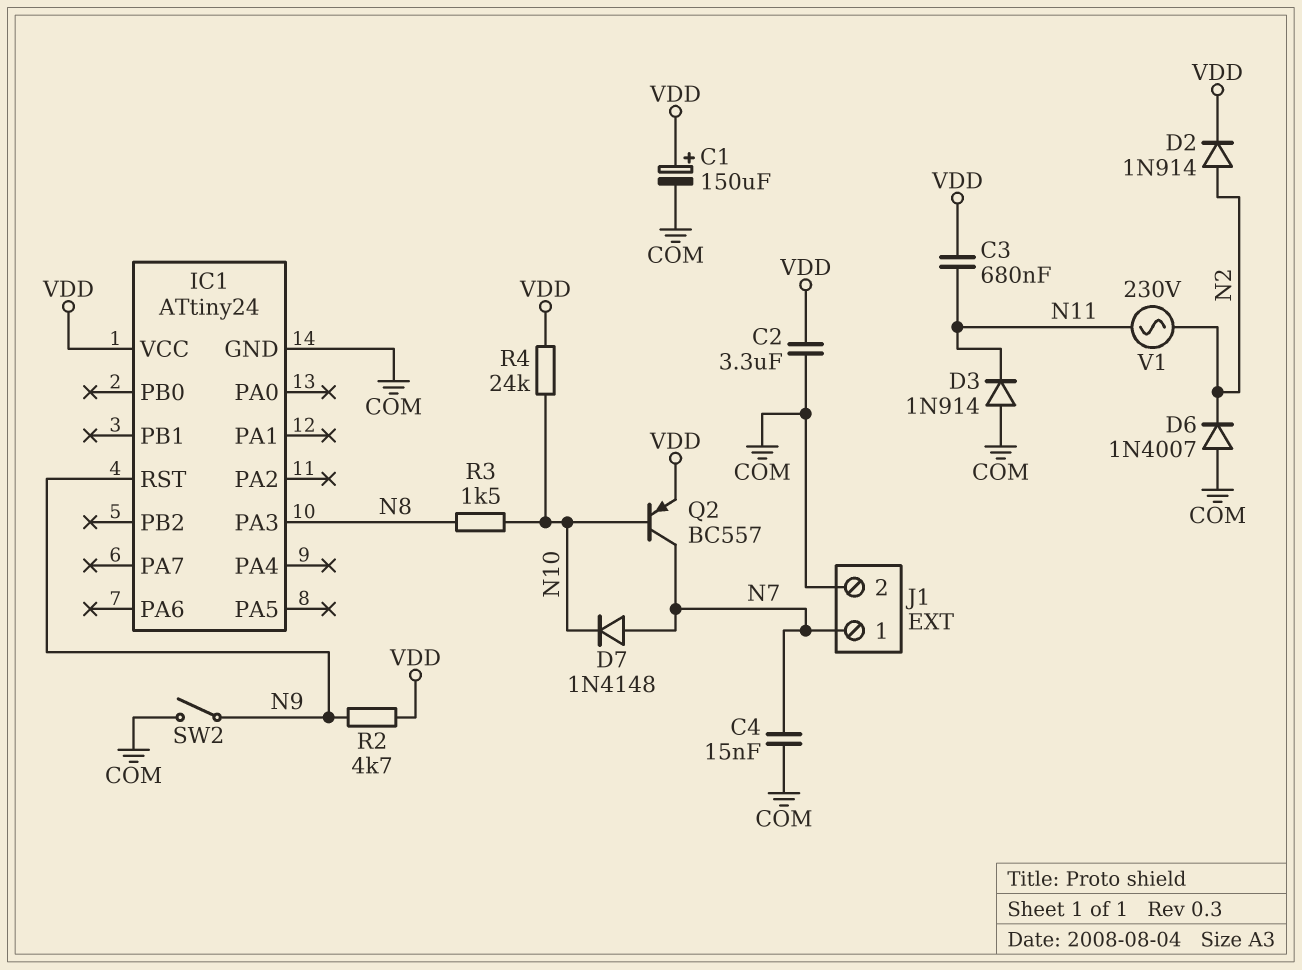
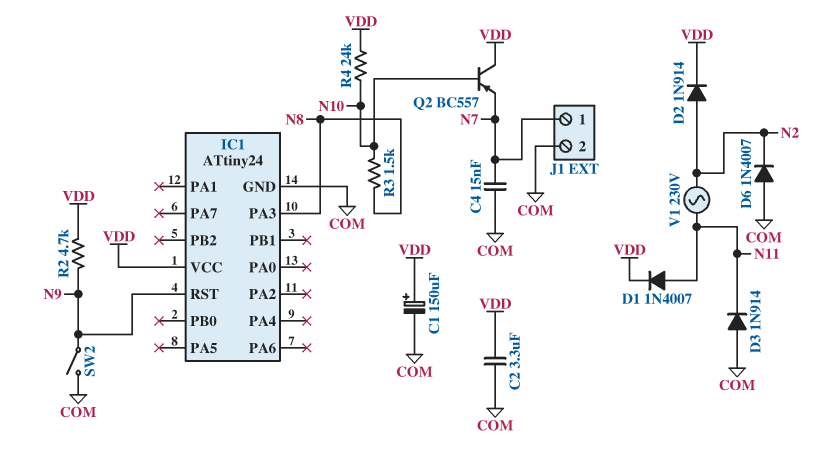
C3: 680nF (N11, VDD) -> none
D1: none -> diode 1N4007 (A N11, K VDD)
D7: diode 1N4148 (A N7, K N10) -> none
Q2: PNP BC557 (B N10, C N7, E VDD) -> PNP BC557 (B N10, C VDD, E N7)

